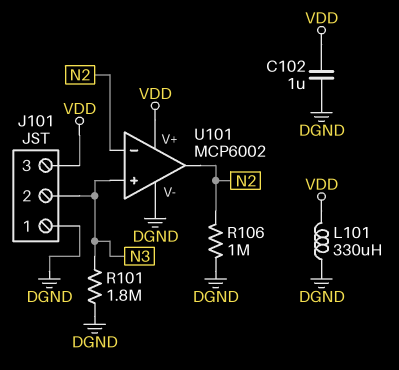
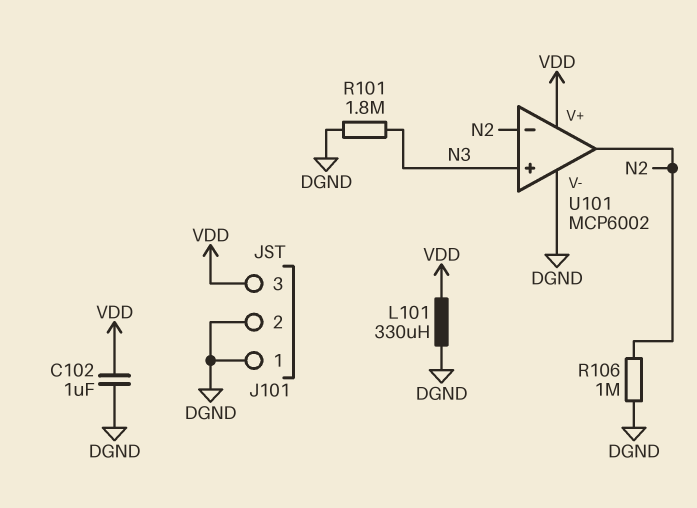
J101 pin 2: N3 -> DGND

